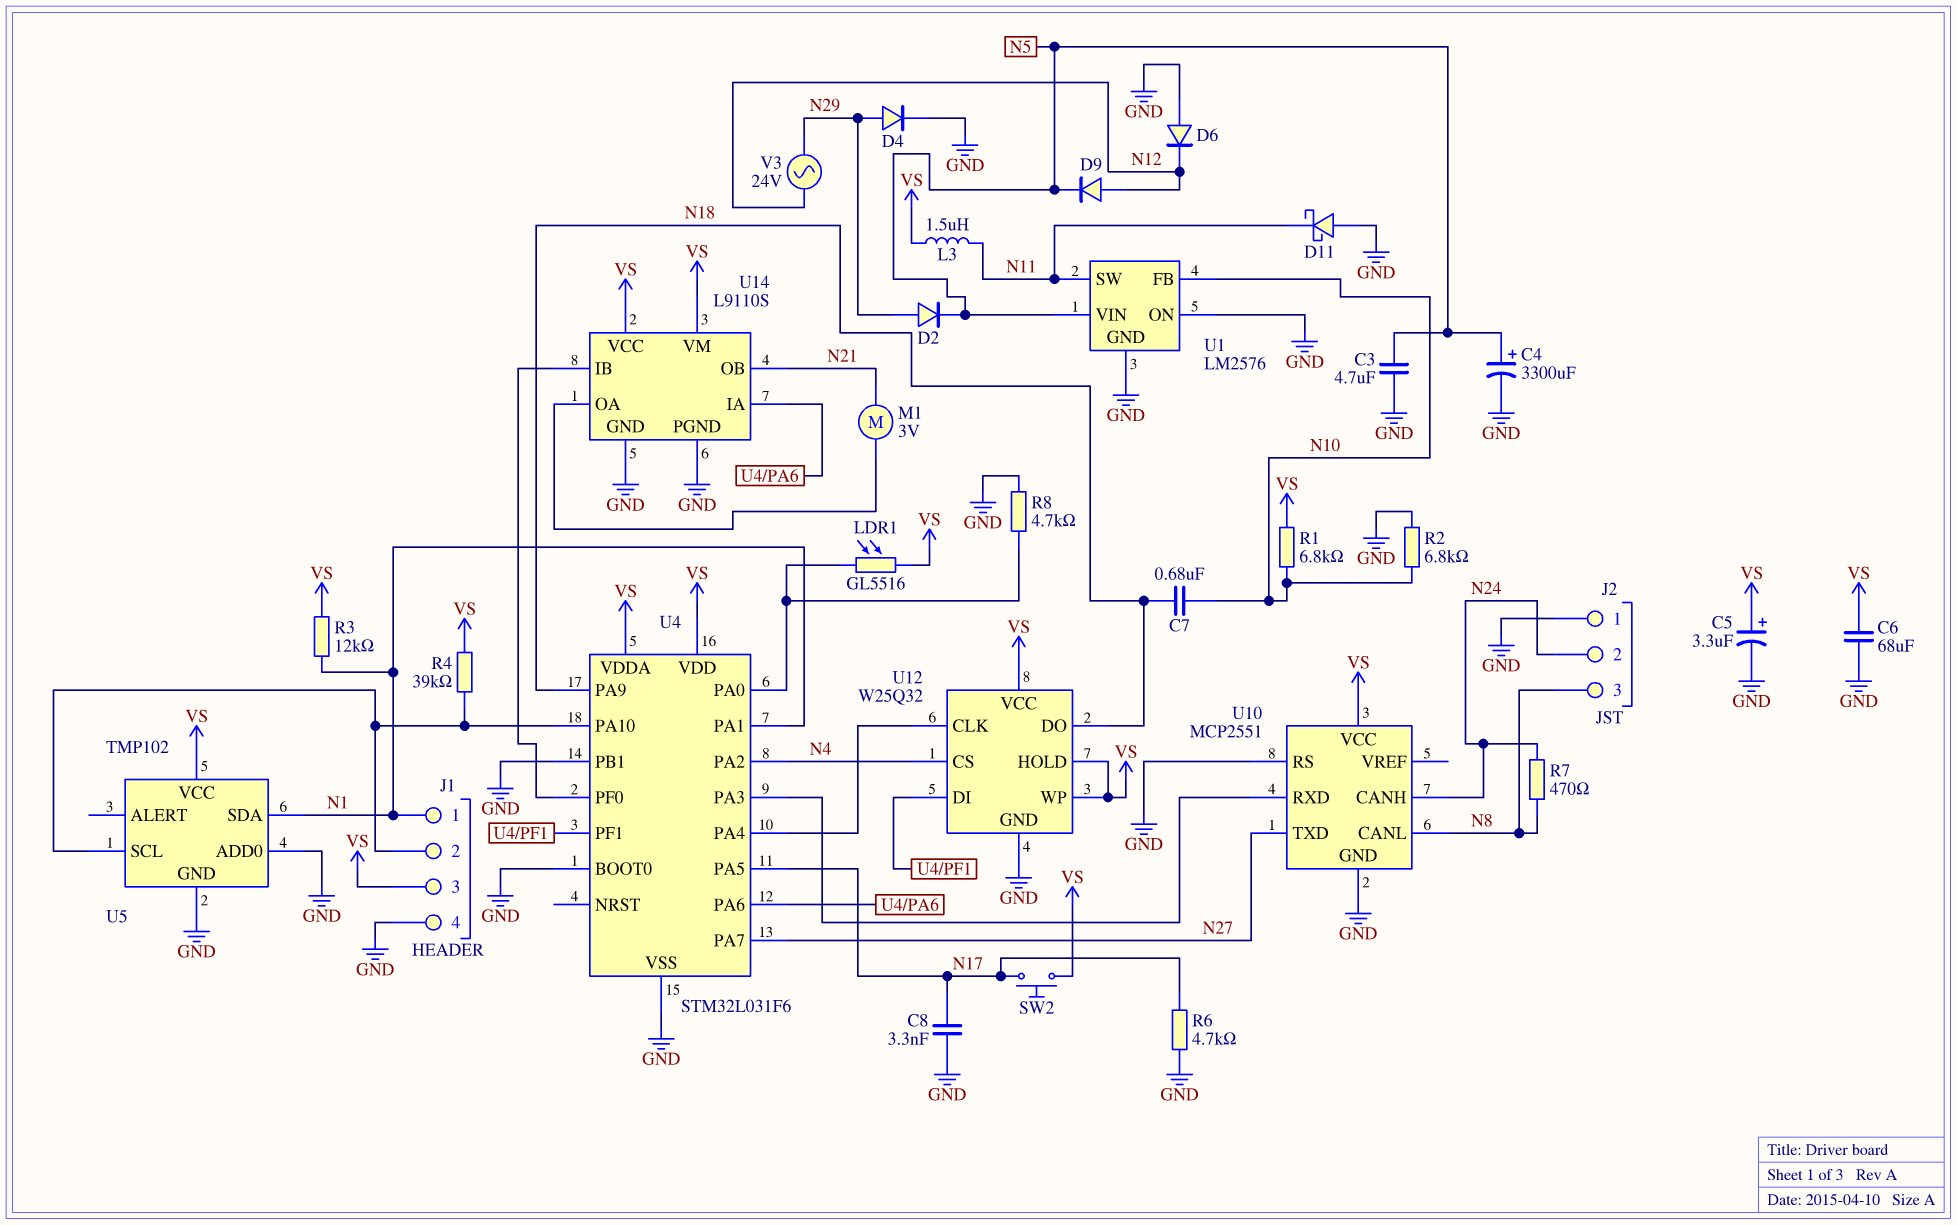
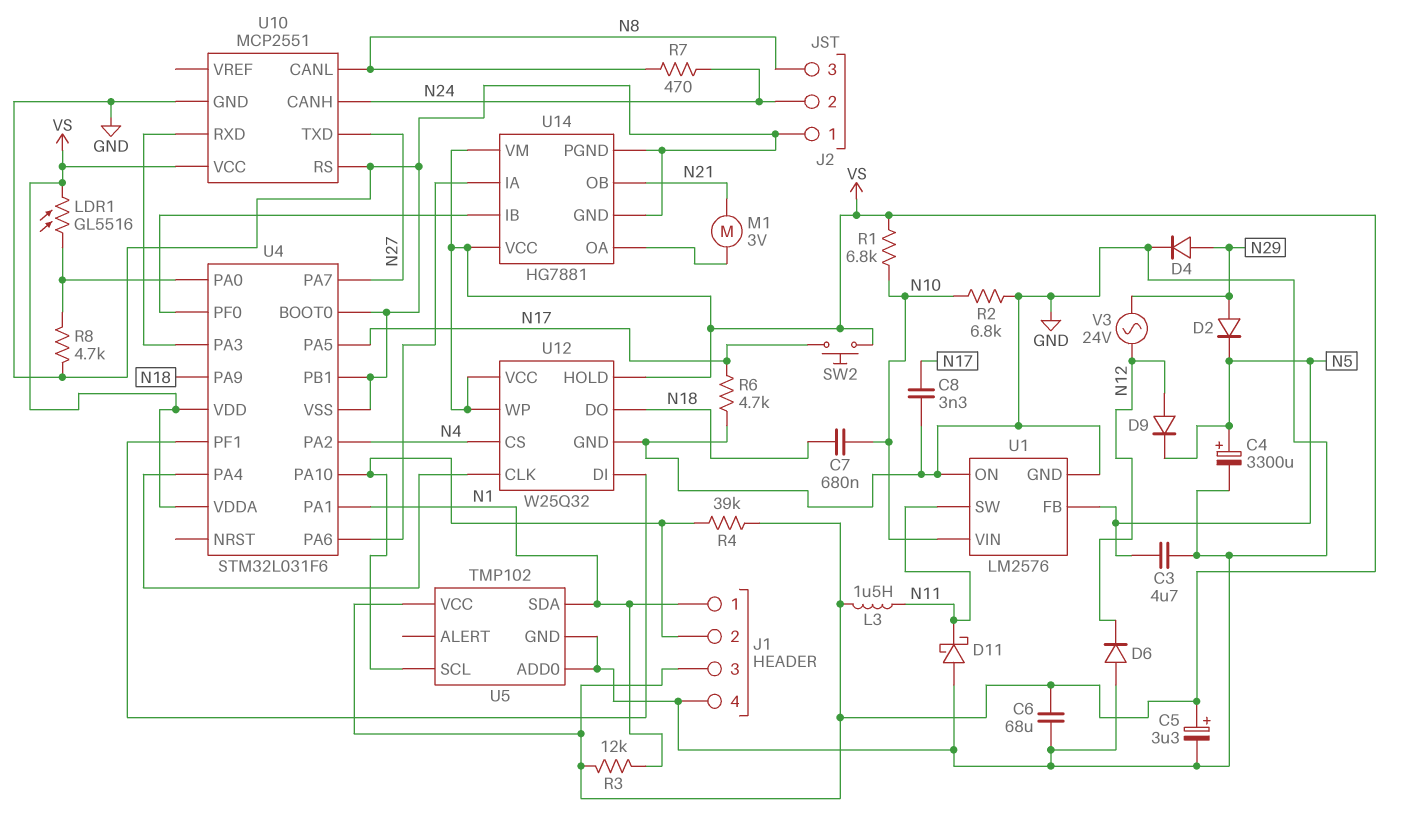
U1 pin FB: N10 -> N5
U1 pin VIN: N5 -> N10
U14: L9110S -> HG7881

